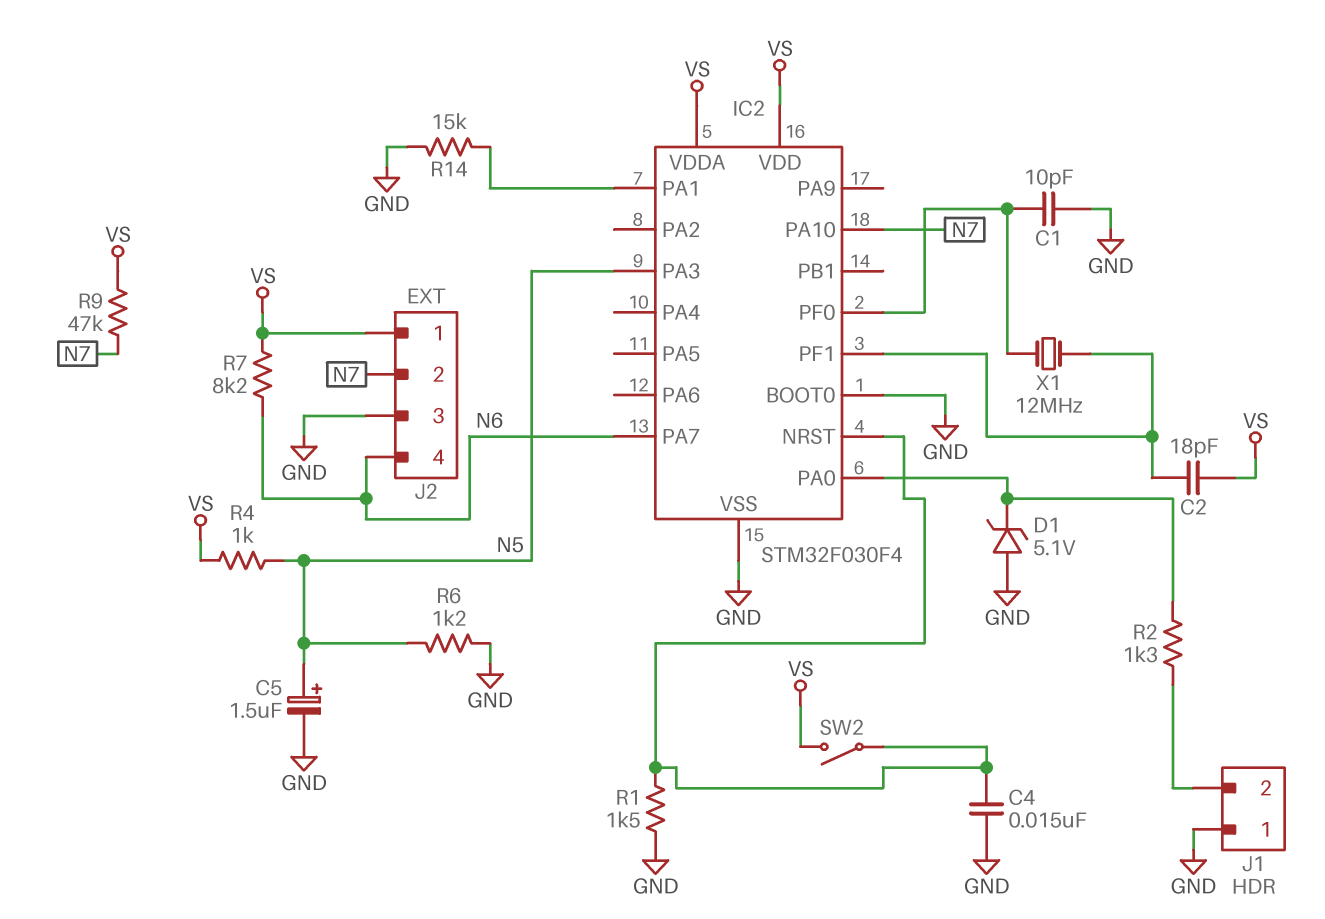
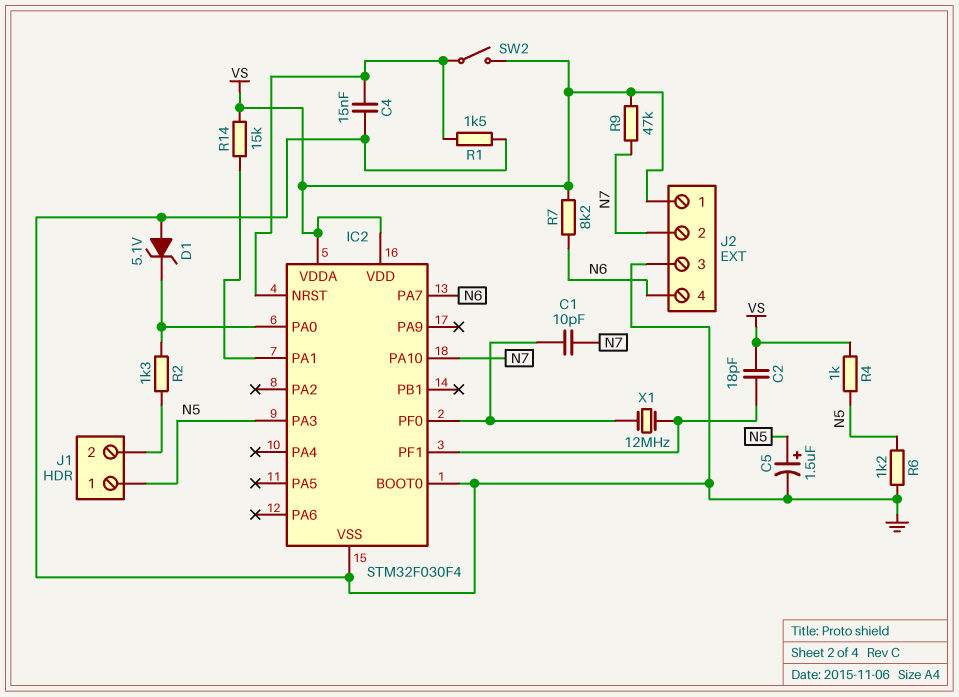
C1: 10pF (GND, IC2/PF0) -> 10pF (IC2/PF0, N7)
J1 pin 1: GND -> N5
R14: 15k (GND, IC2/PA1) -> 15k (IC2/PA1, VS)

